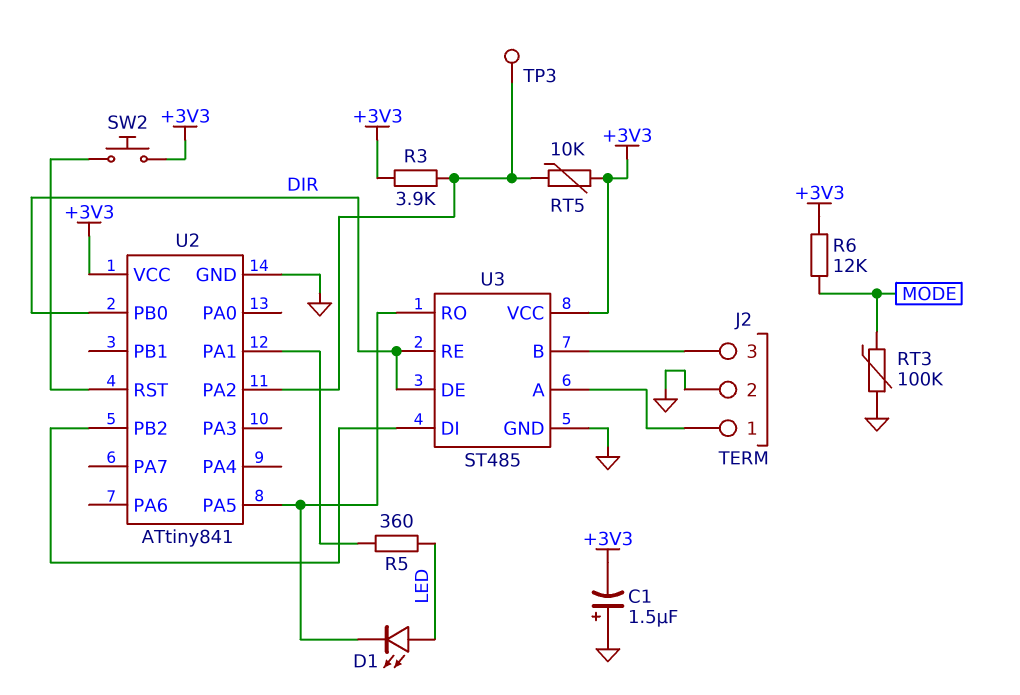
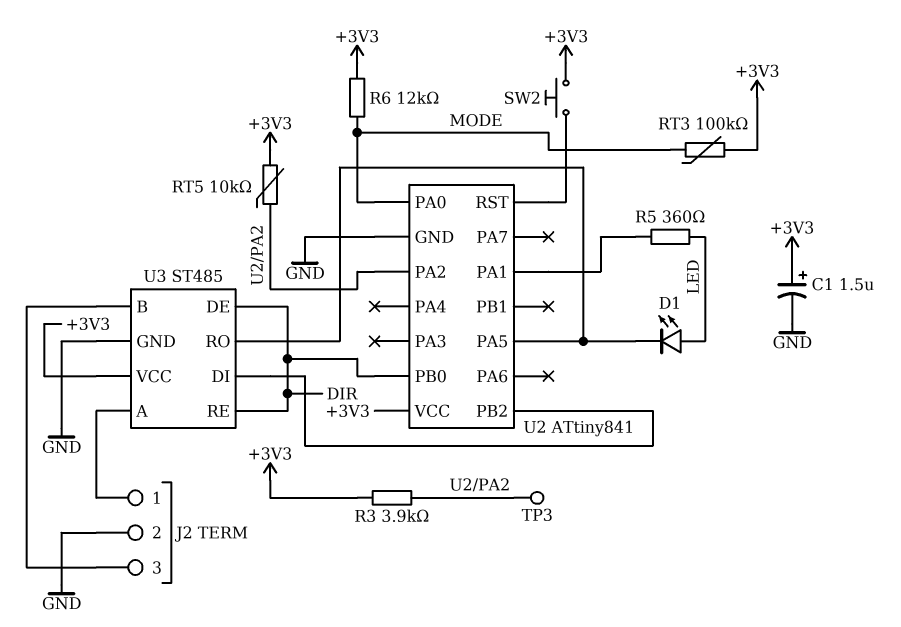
C1: 1.5uF (plus GND, minus +3V3) -> 1.5uF (plus +3V3, minus GND)
RT3: 100k (GND, MODE) -> 100k (+3V3, MODE)
U2 pin PA0: none -> MODE

